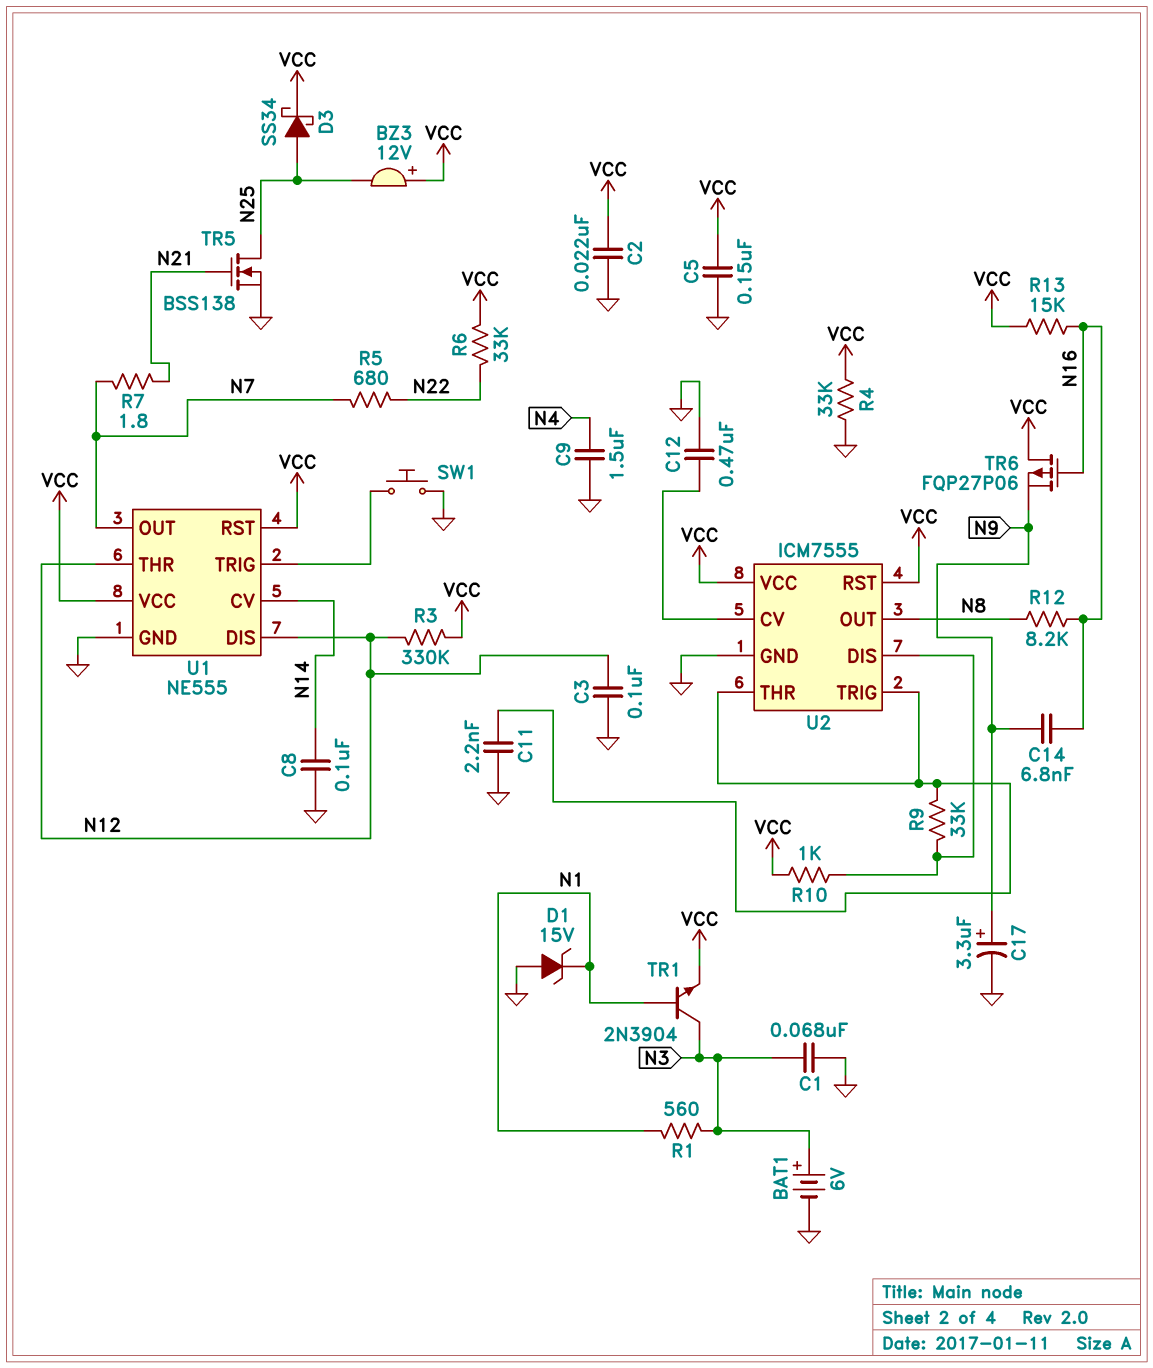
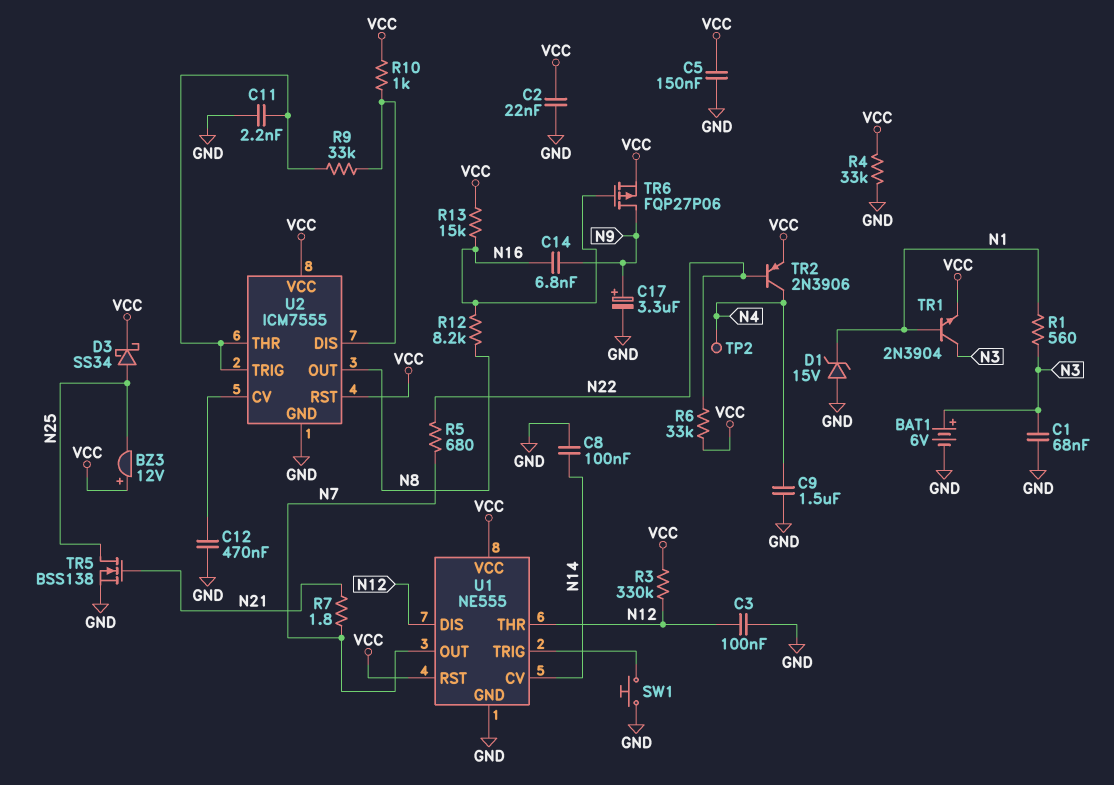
TP2: none -> test point (N4)
TR2: none -> PNP 2N3906 (B N22, C N4, E VCC)
TR6: PMOS FQP27P06 (G N16, D VCC, S N9) -> PMOS FQP27P06 (G N16, D N9, S VCC)

